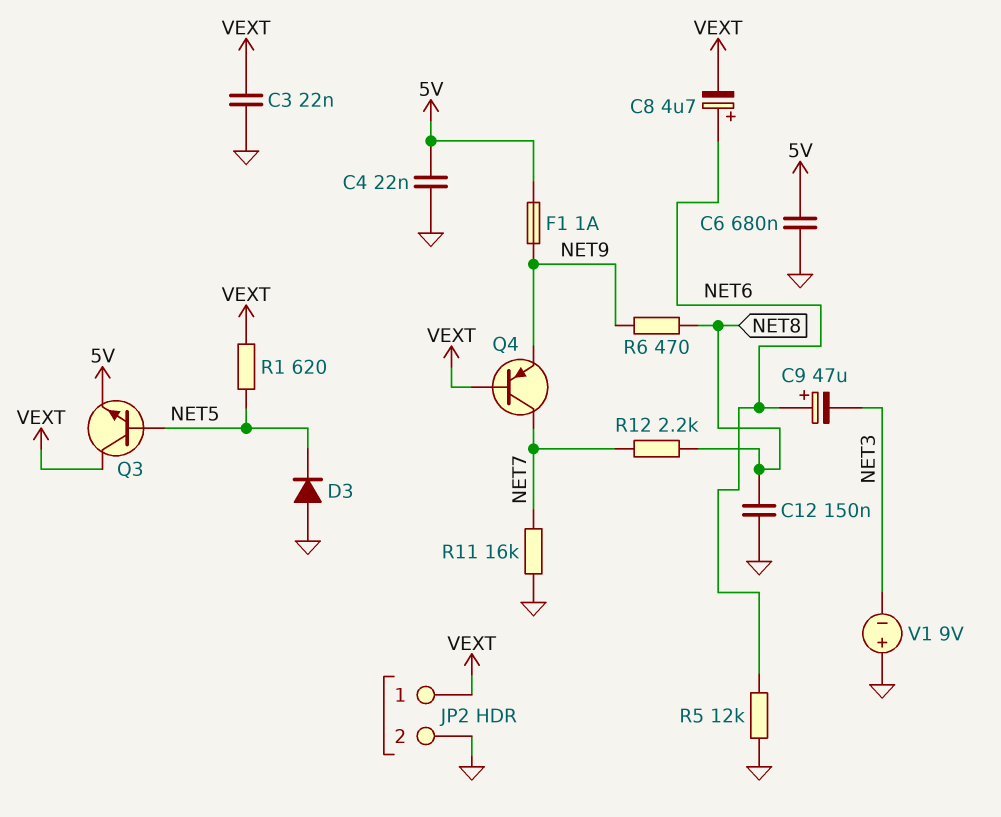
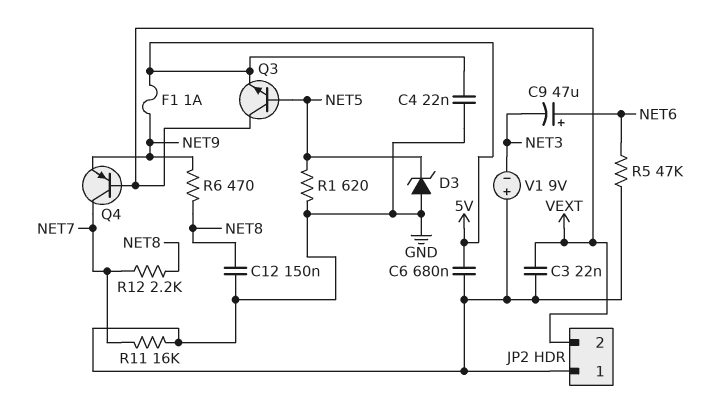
C8: 4.7uF (plus NET6, minus VEXT) -> none
D3: diode (A GND, K NET5) -> zener (A GND, K NET5)
JP2 pin 1: VEXT -> GND
JP2 pin 2: GND -> VEXT
R1: 620 (NET5, VEXT) -> 620 (GND, NET5)
R5: 12k (GND, NET6) -> 47k (GND, NET6)

